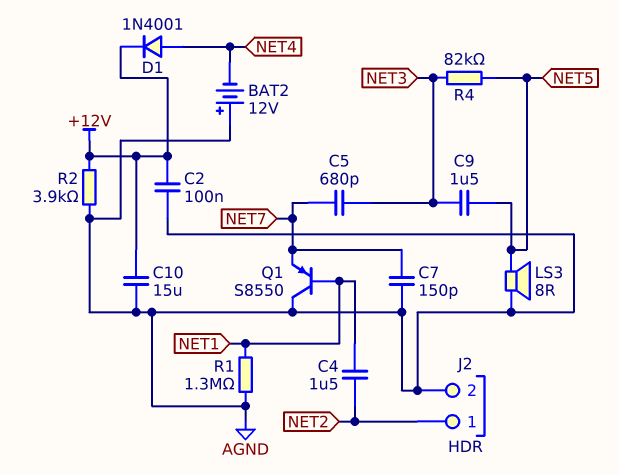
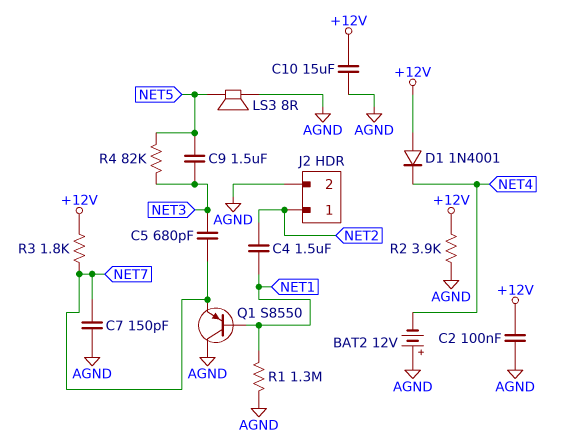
D1: diode 1N4001 (A NET4, K +12V) -> diode 1N4001 (A +12V, K NET4)
R3: none -> 1.8k (+12V, NET7)

